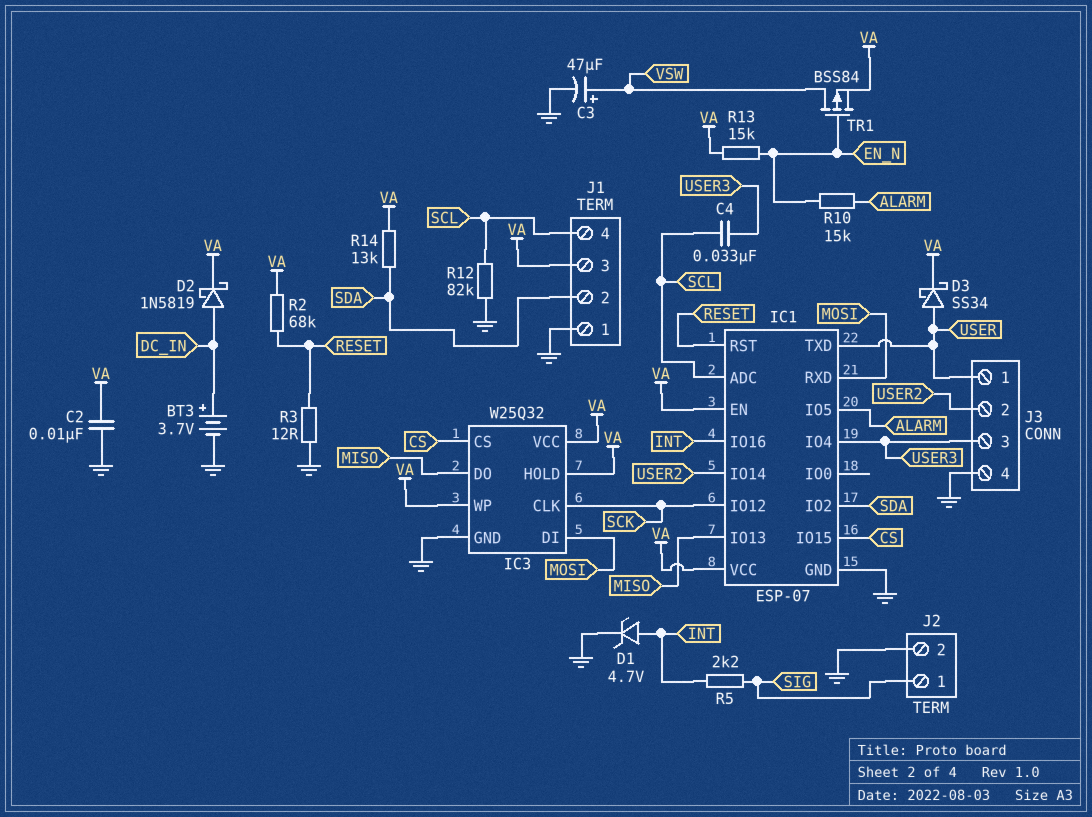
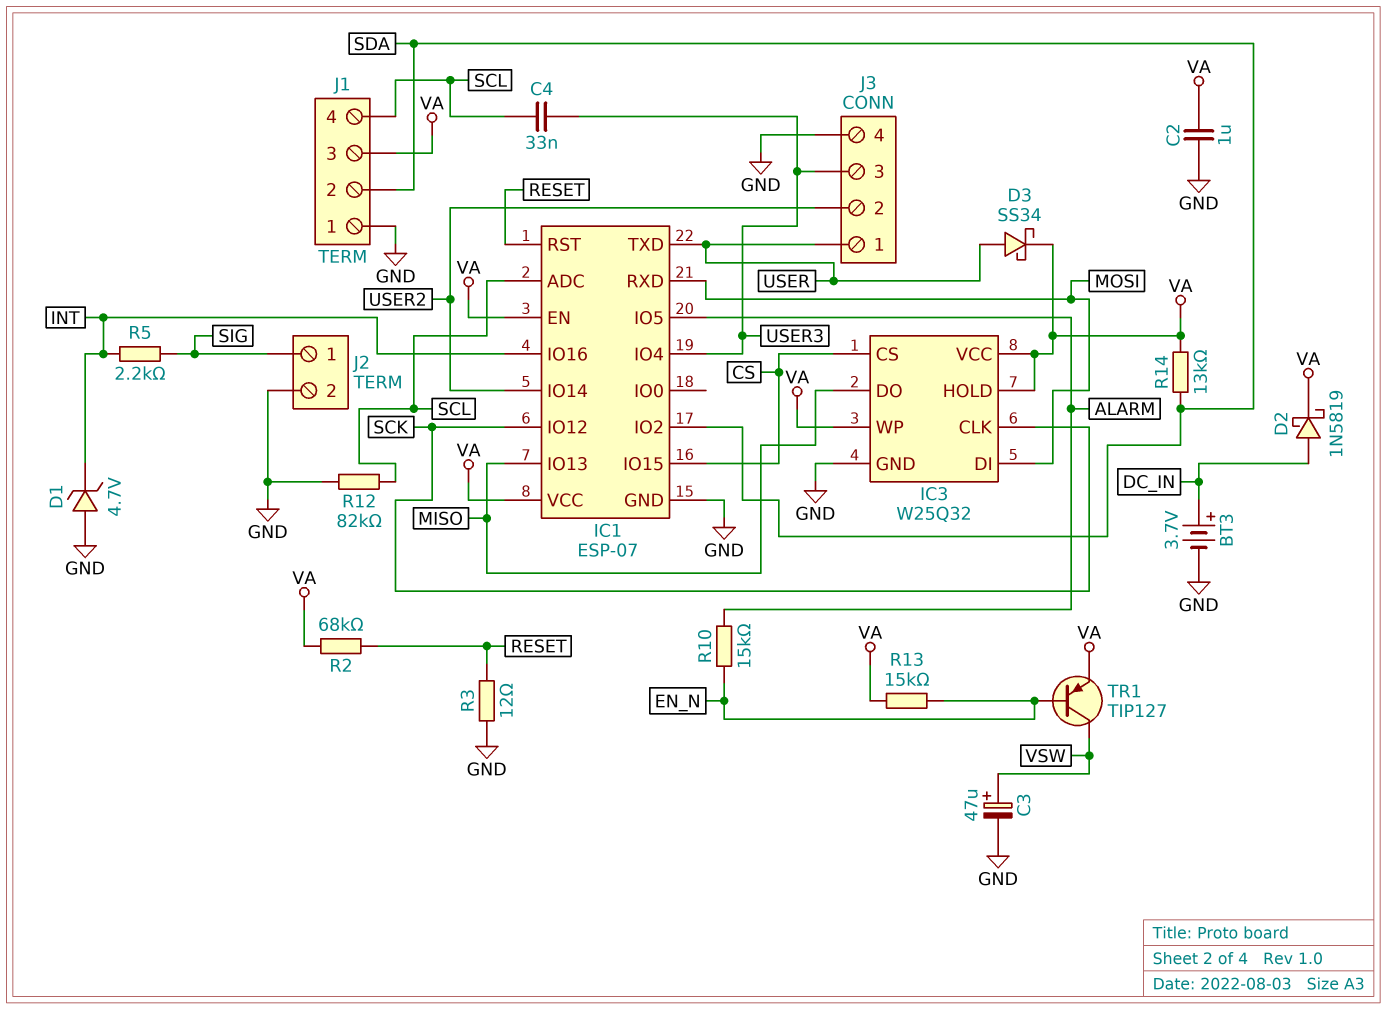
C2: 10nF (GND, VA) -> 1uF (GND, VA)
D1: zener 4.7V (A INT, K GND) -> zener 4.7V (A GND, K INT)
TR1: PMOS BSS84 (G EN_N, D VSW, S VA) -> PNP TIP127 (B EN_N, C VSW, E VA)

